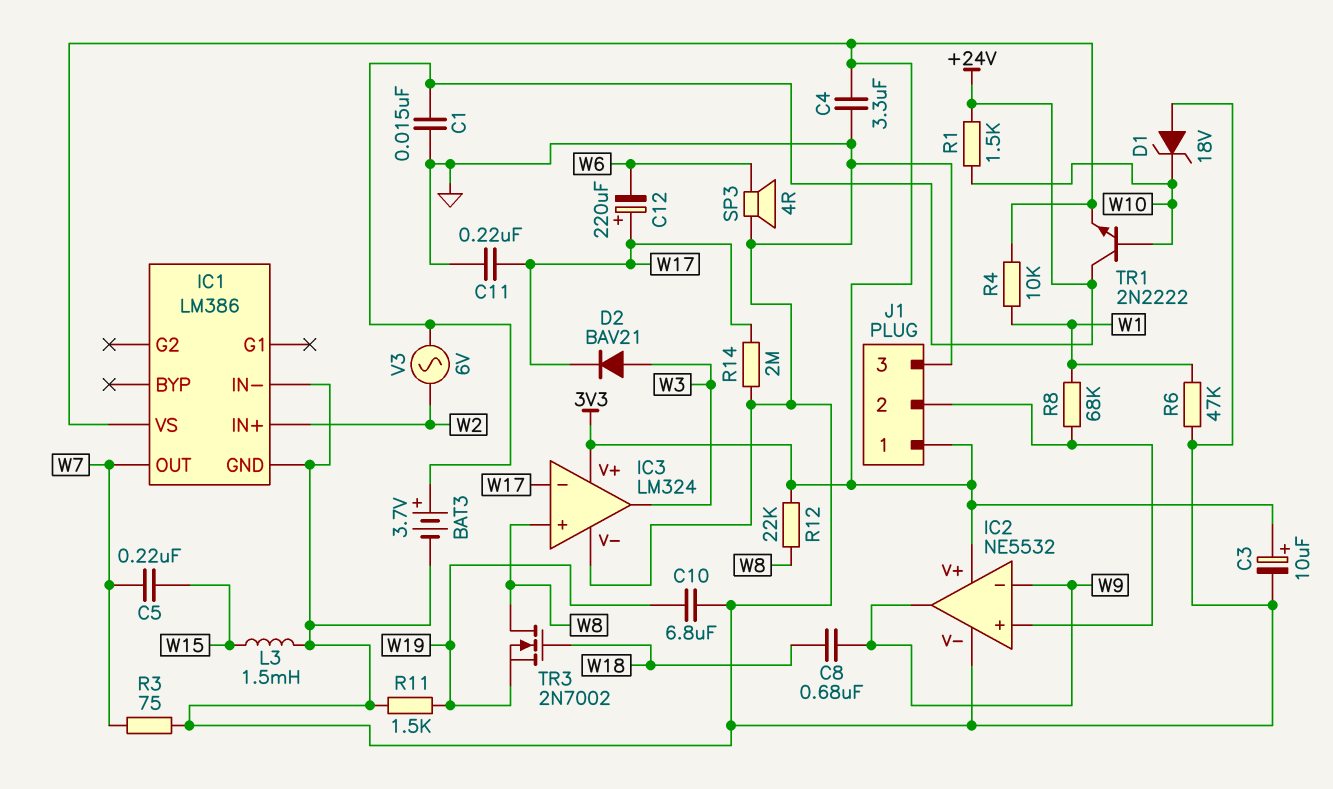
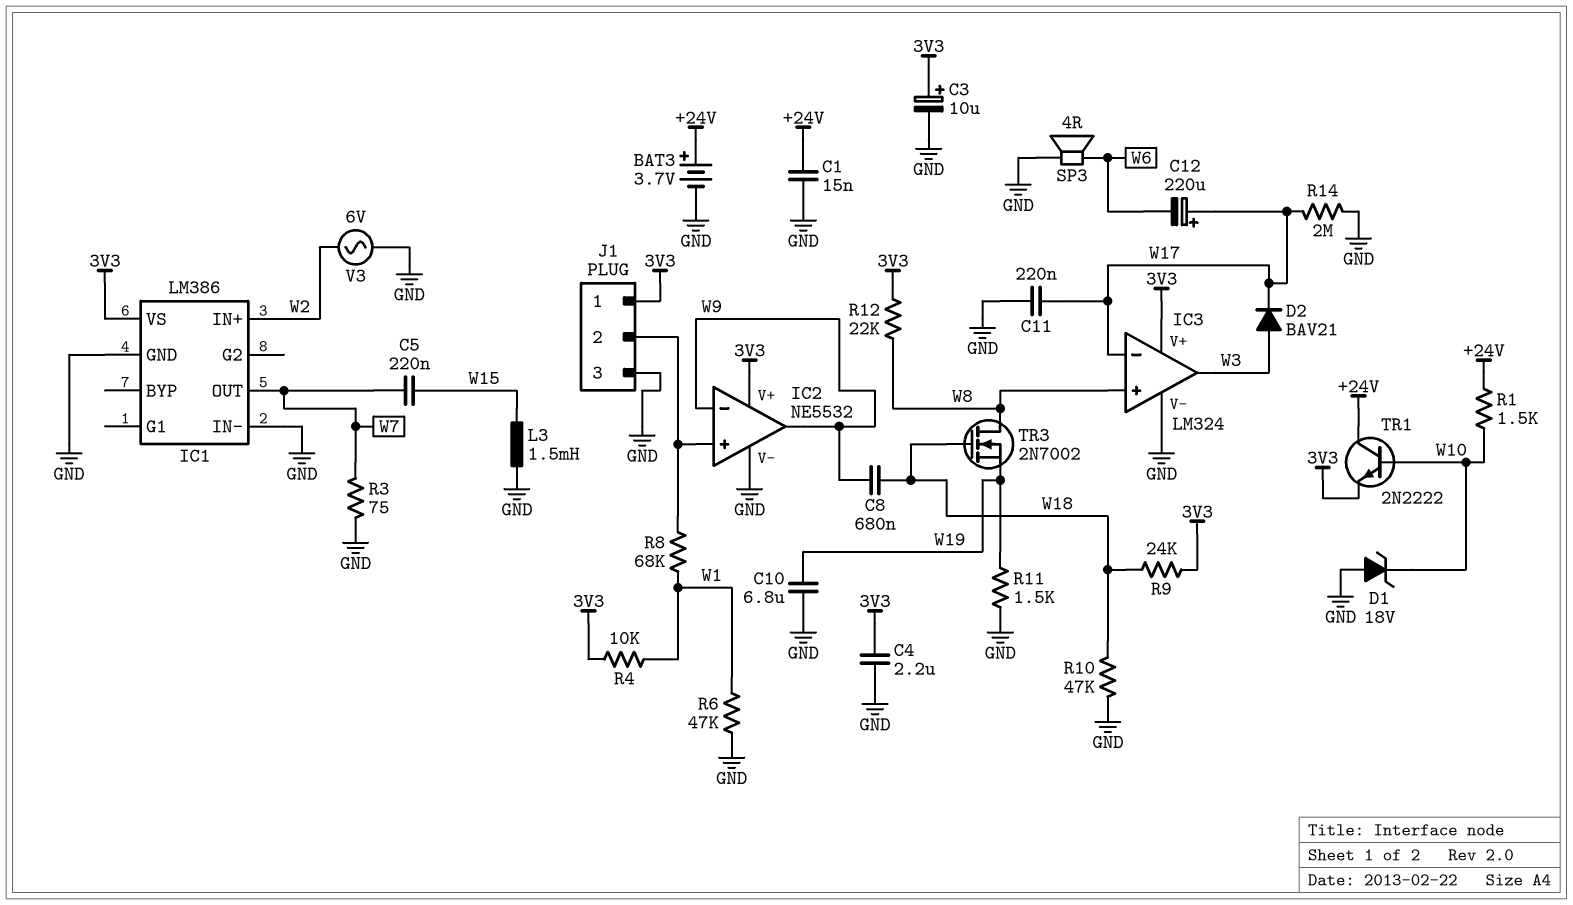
C4: 3.3uF (3V3, GND) -> 2.2uF (3V3, GND)
R9: none -> 24k (3V3, W18)
R10: none -> 47k (GND, W18)
V3: AC 6V (+24V, W2) -> AC 6V (GND, W2)

